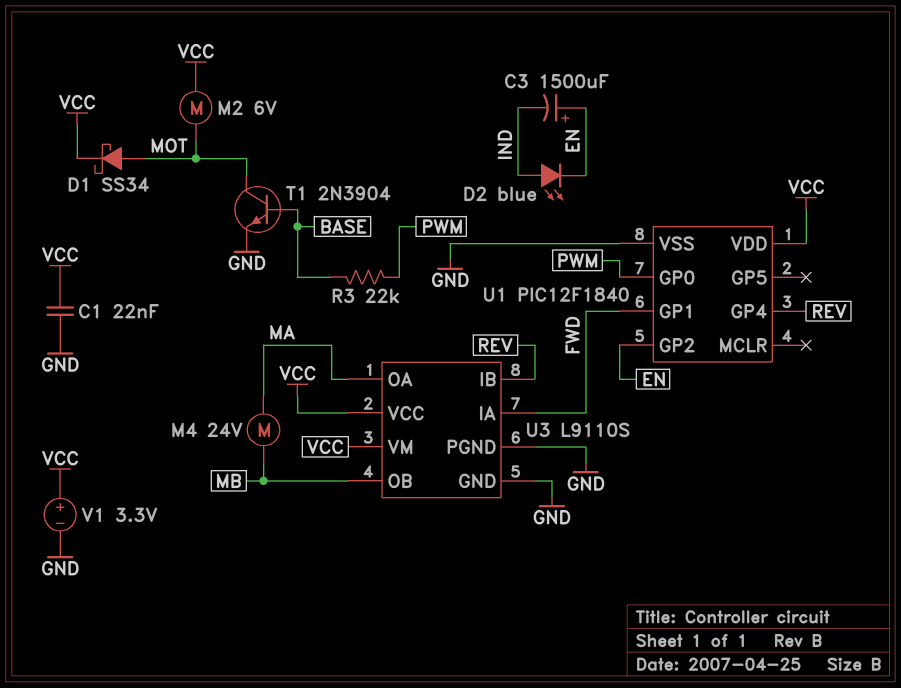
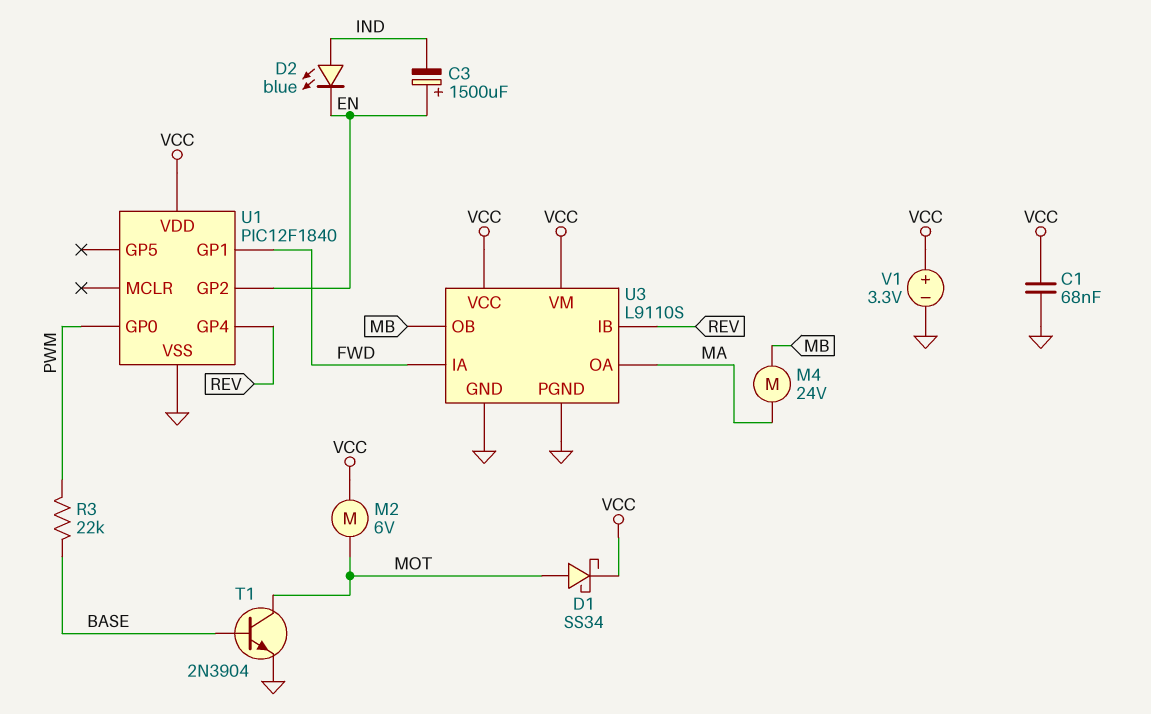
C1: 22nF (GND, VCC) -> 68nF (GND, VCC)

